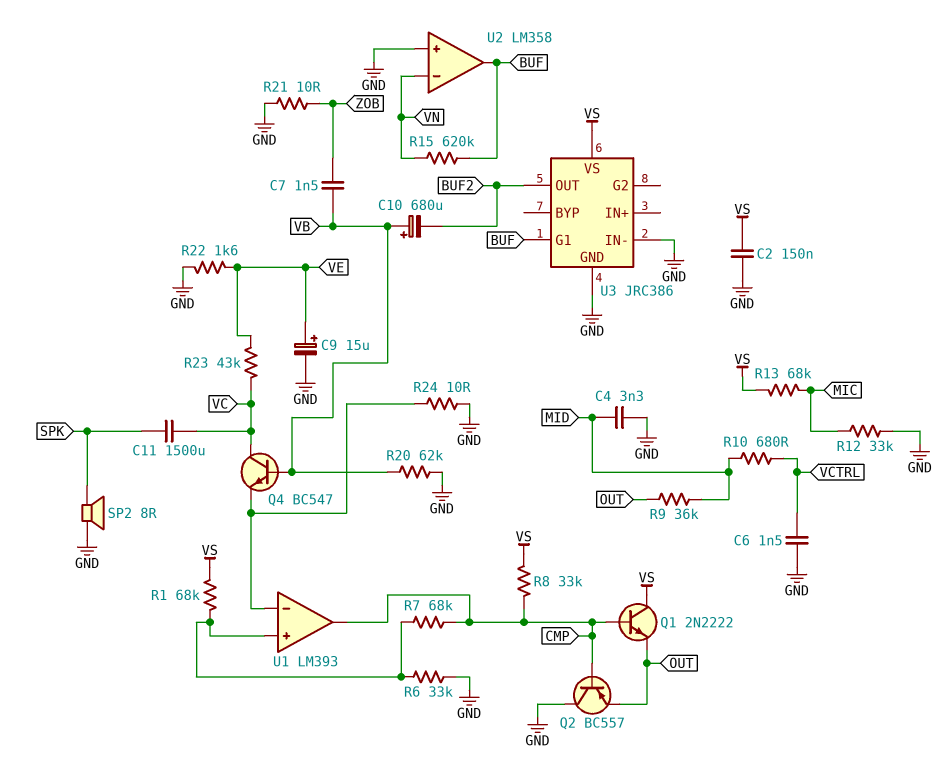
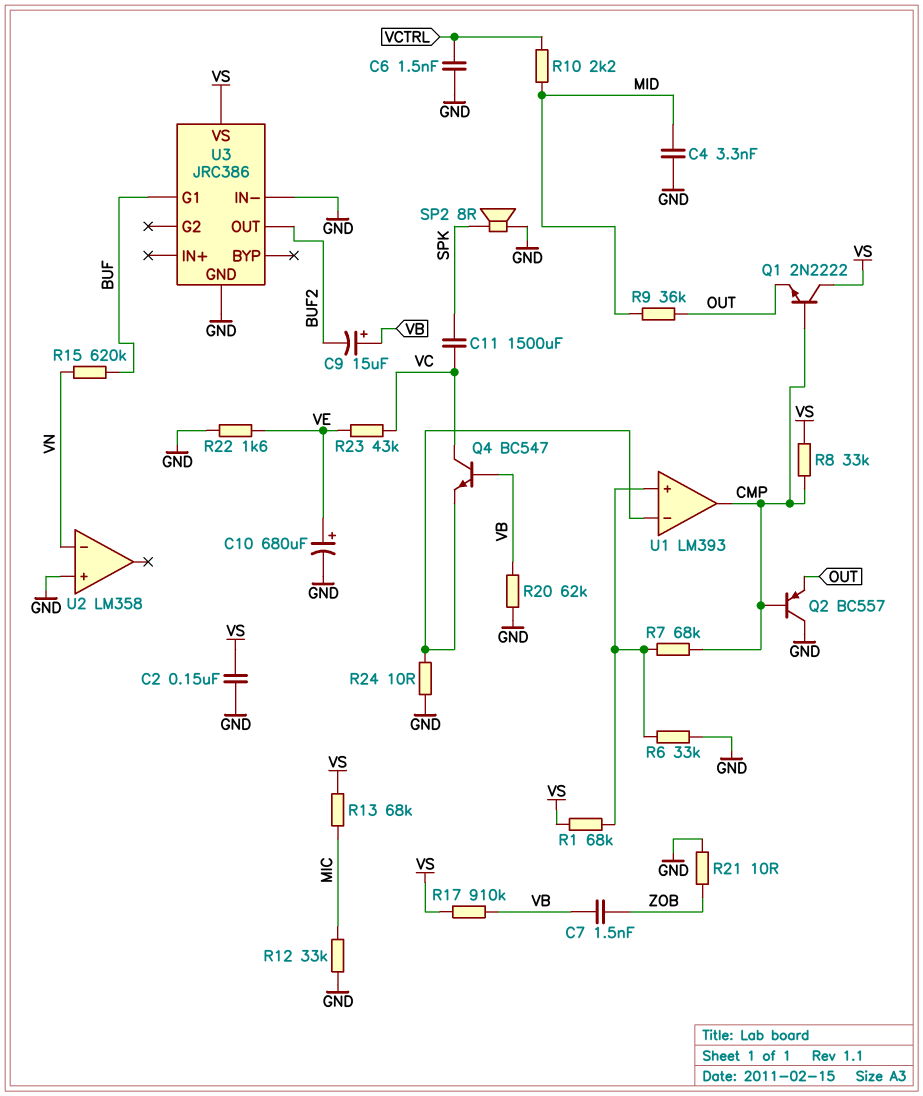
C9: 15uF (plus VE, minus GND) -> 15uF (plus VB, minus BUF2)
C10: 680uF (plus VB, minus BUF2) -> 680uF (plus VE, minus GND)
R10: 680 (MID, VCTRL) -> 2.2k (MID, VCTRL)
R17: none -> 910k (VB, VS)
U2 pin out: BUF -> none

